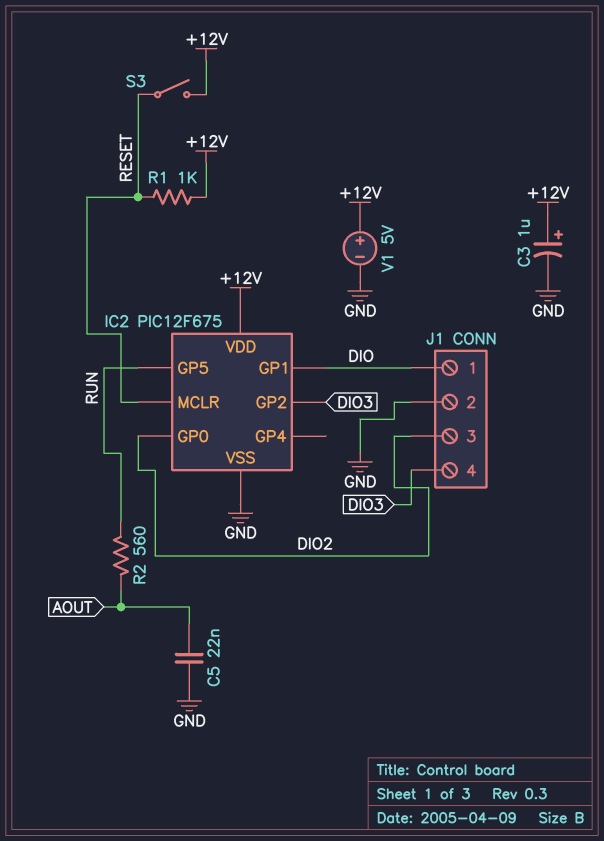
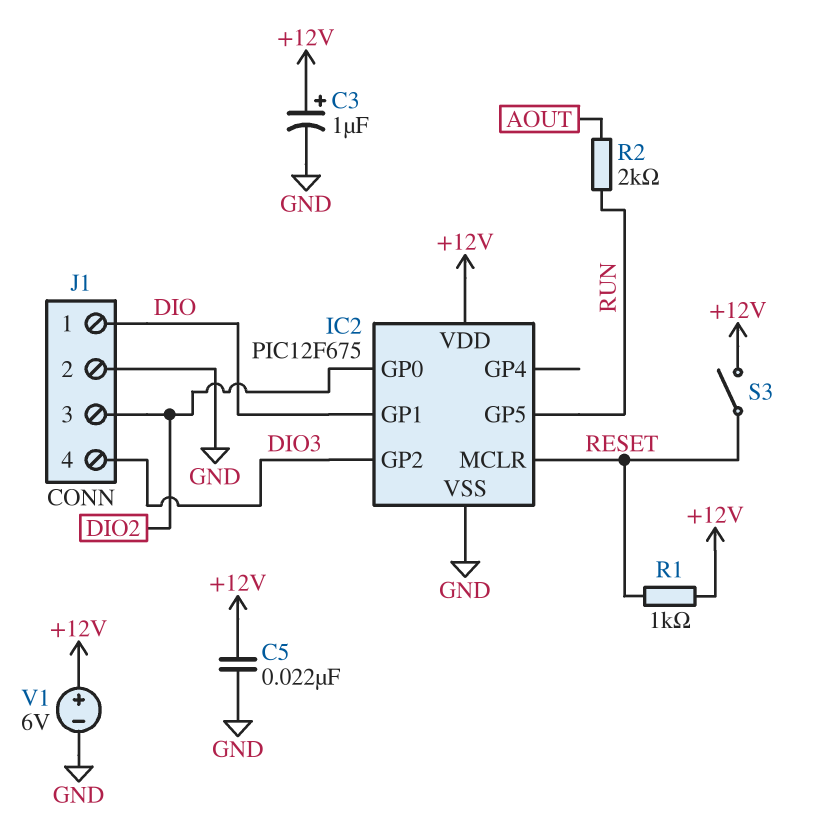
C5: 22nF (AOUT, GND) -> 22nF (+12V, GND)
R2: 560 (AOUT, RUN) -> 2k (AOUT, RUN)
V1: 5V (plus +12V, minus GND) -> 6V (plus +12V, minus GND)

